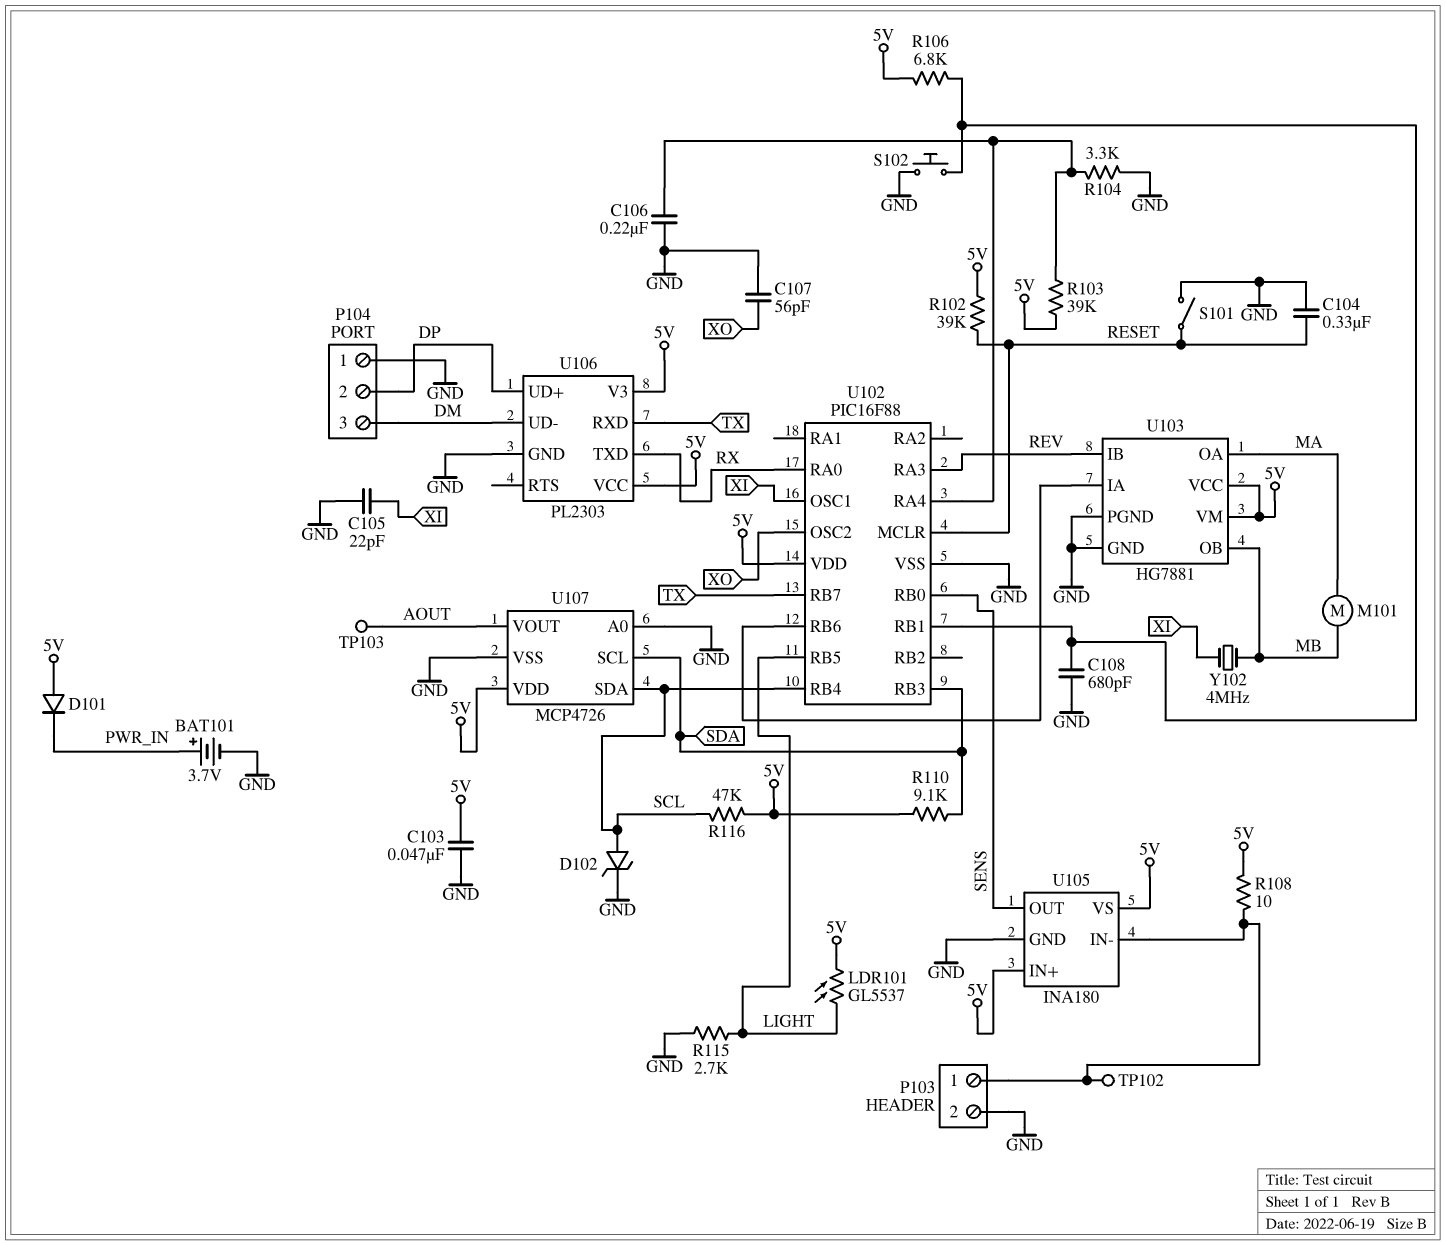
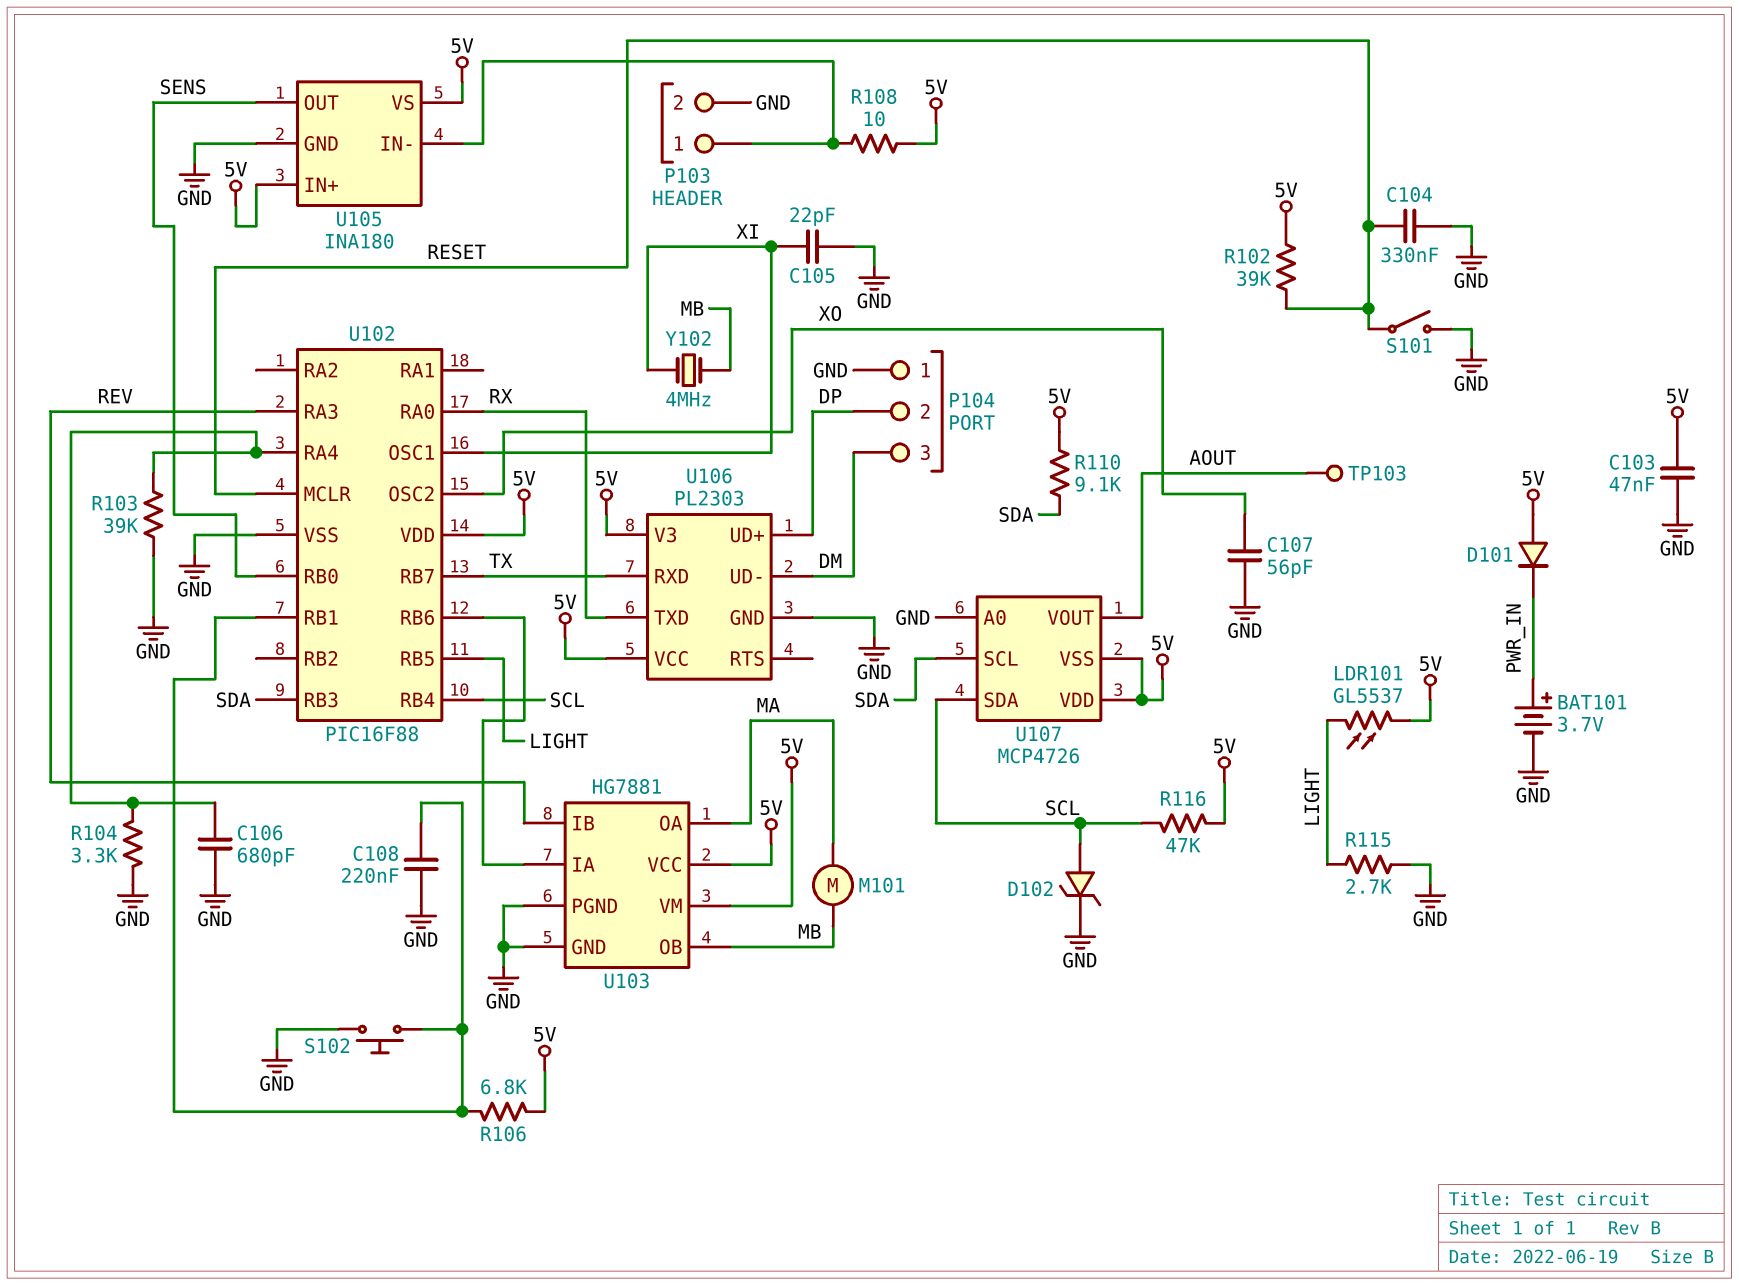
C106: 220nF (GND, U102/RA4) -> 680pF (GND, U102/RA4)
C108: 680pF (GND, U102/RB1) -> 220nF (GND, U102/RB1)
R103: 39k (5V, U102/RA4) -> 39k (GND, U102/RA4)
TP102: test point (P103/1) -> none
U107 pin VSS: GND -> 5V

